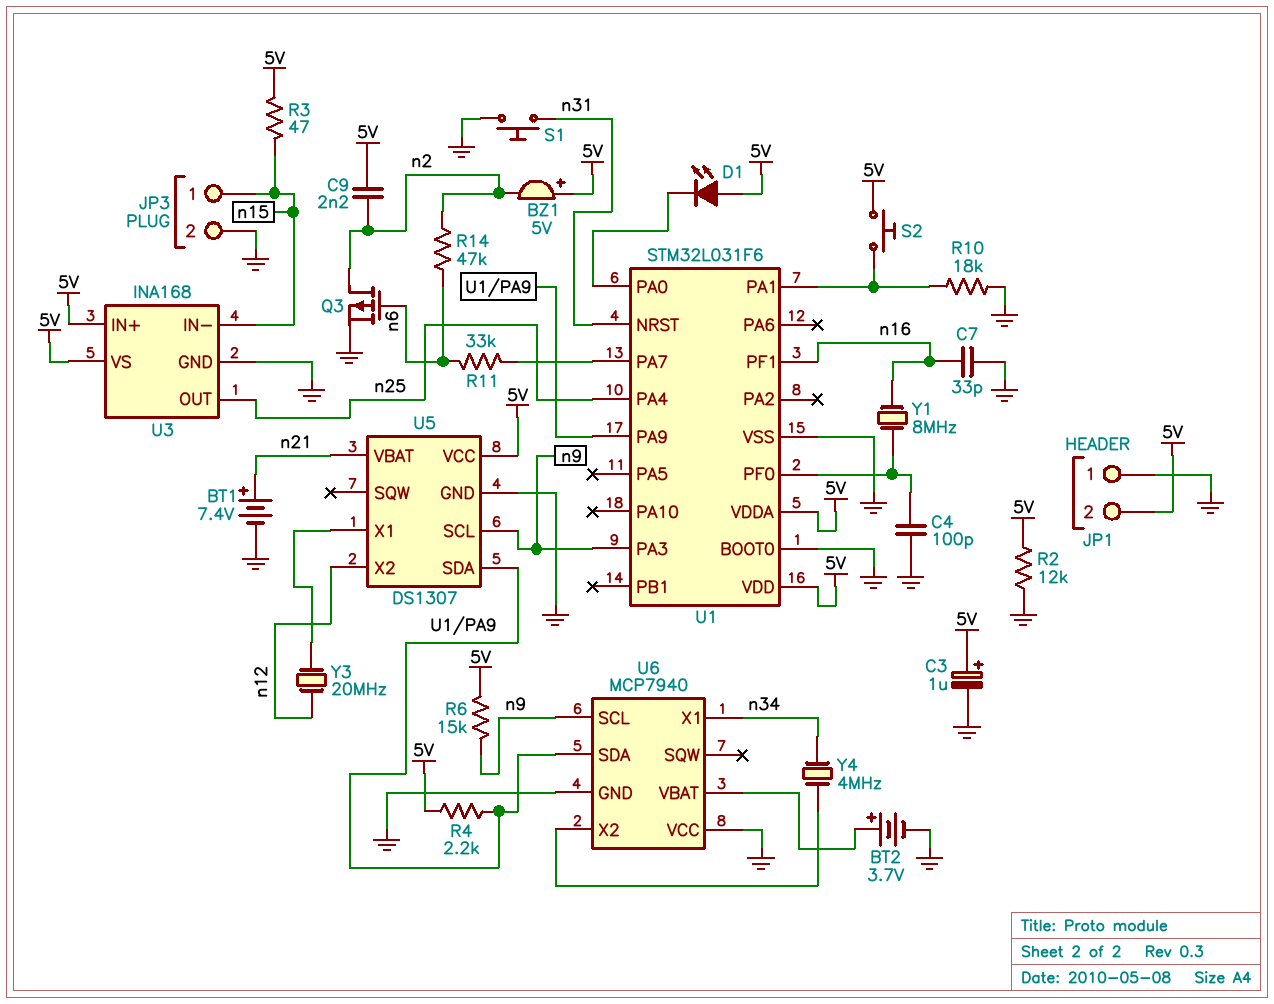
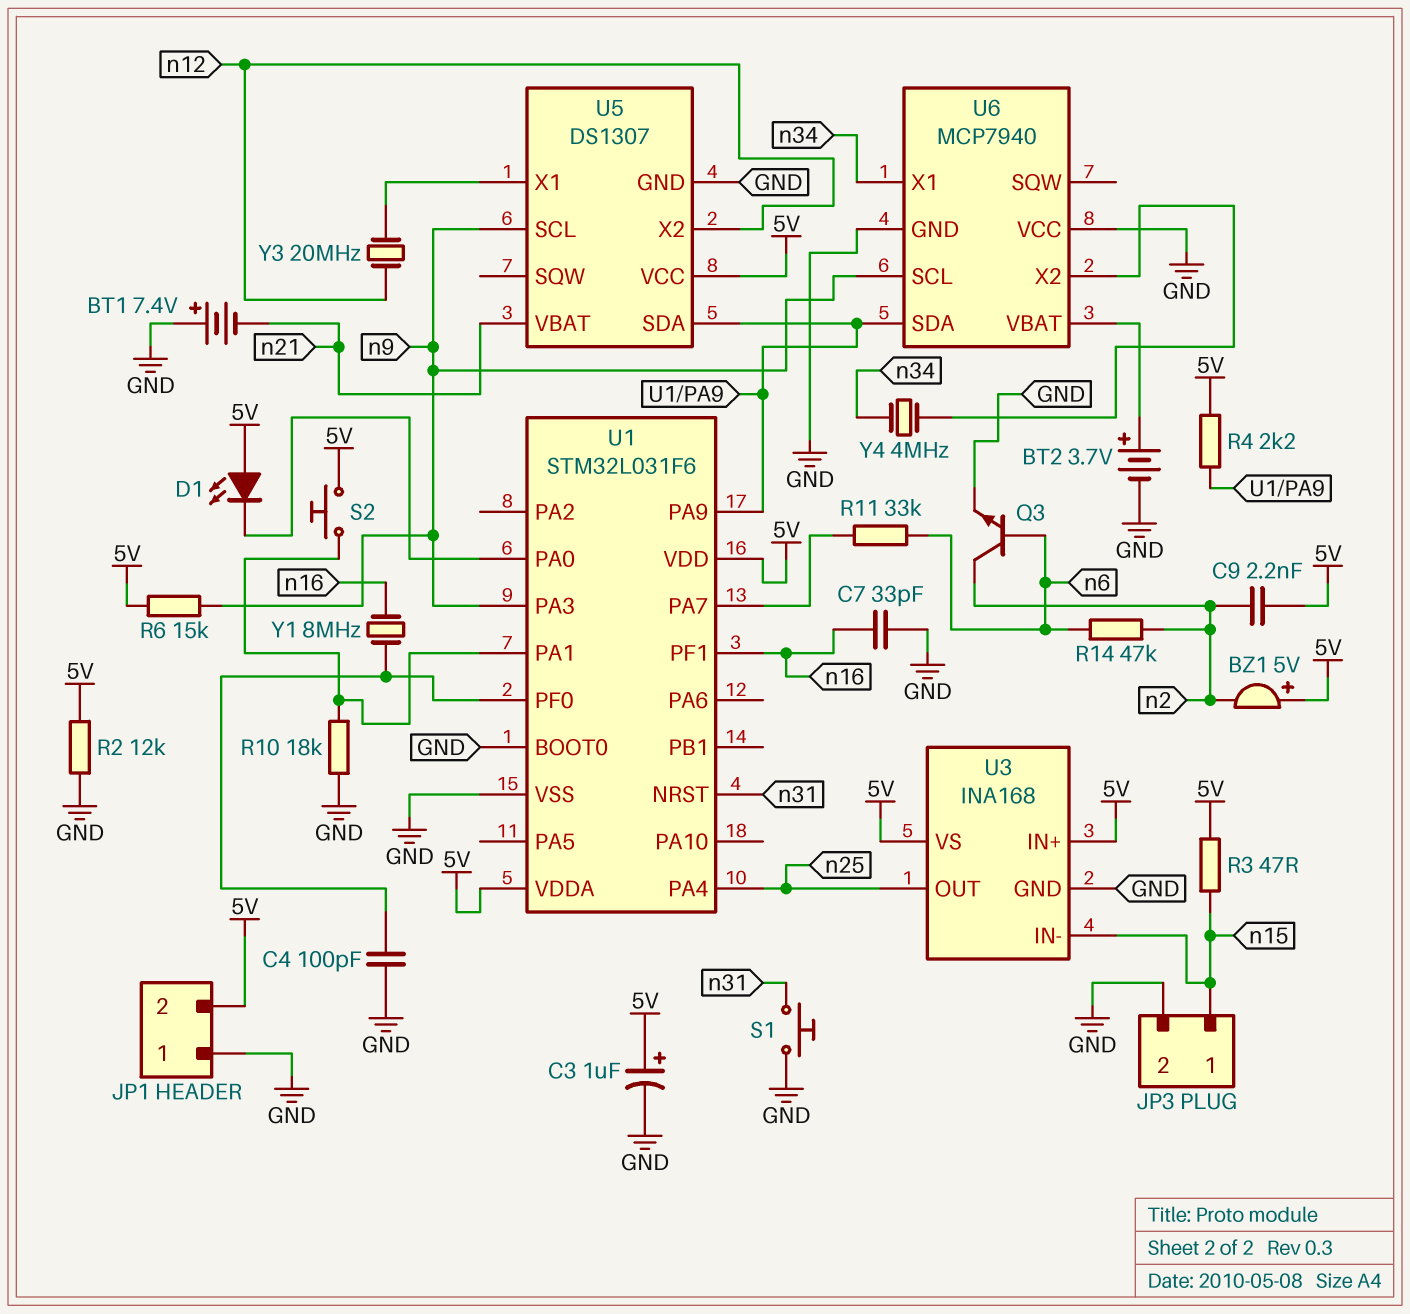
BT1: 7.4V (plus n21, minus GND) -> 7.4V (plus GND, minus n21)
Q3: PMOS (G n6, D n2, S GND) -> NPN (B n6, C n2, E GND)

